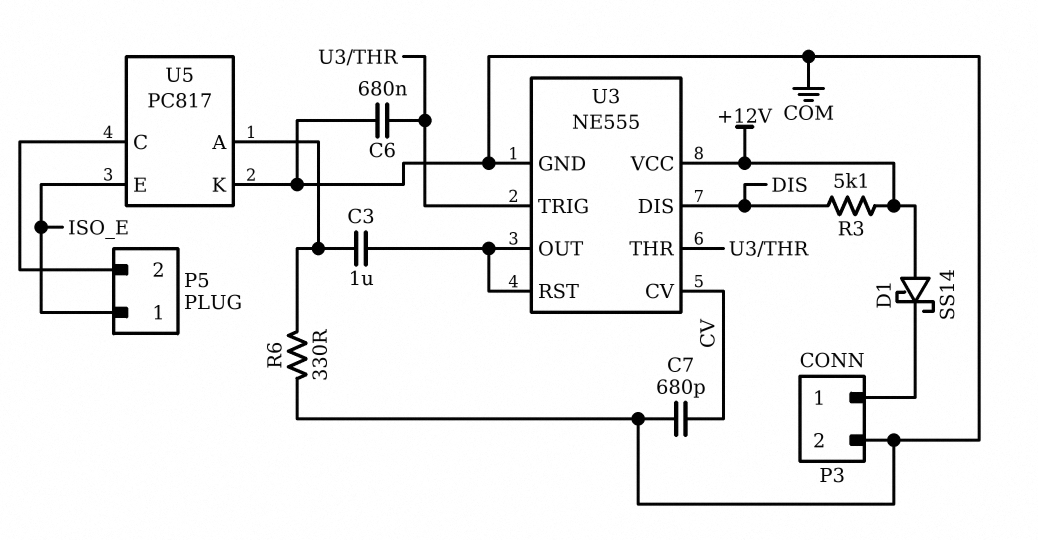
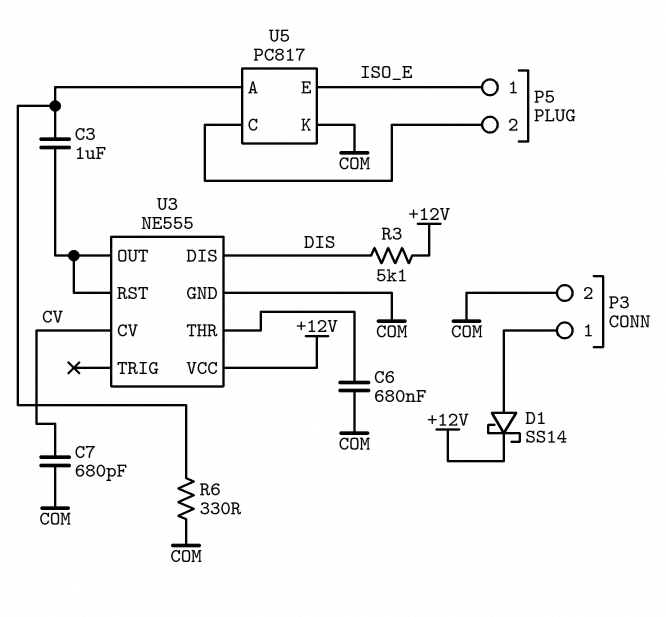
D1: schottky SS14 (A +12V, K P3/1) -> schottky SS14 (A P3/1, K +12V)
U3 pin TRIG: U3/THR -> none

